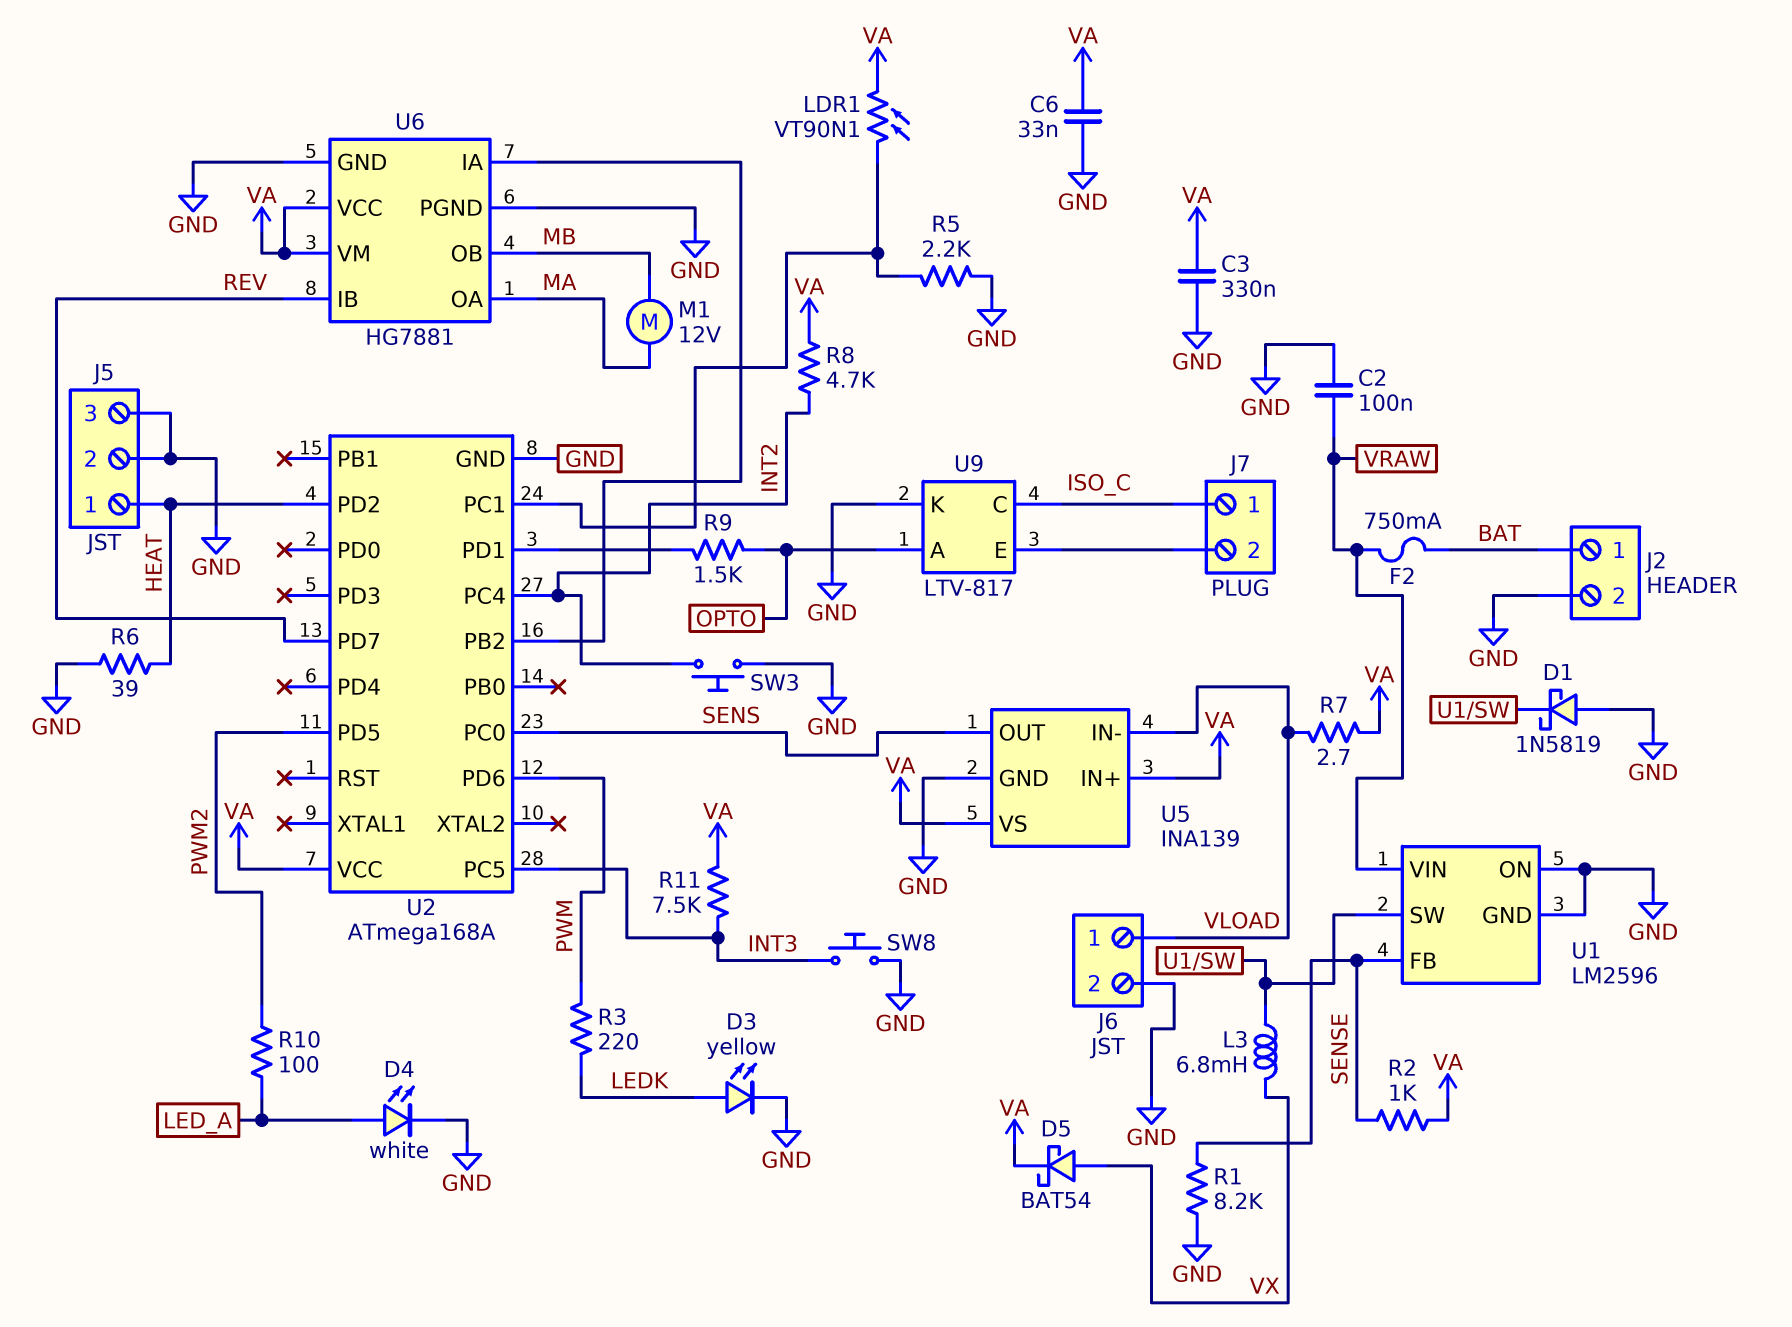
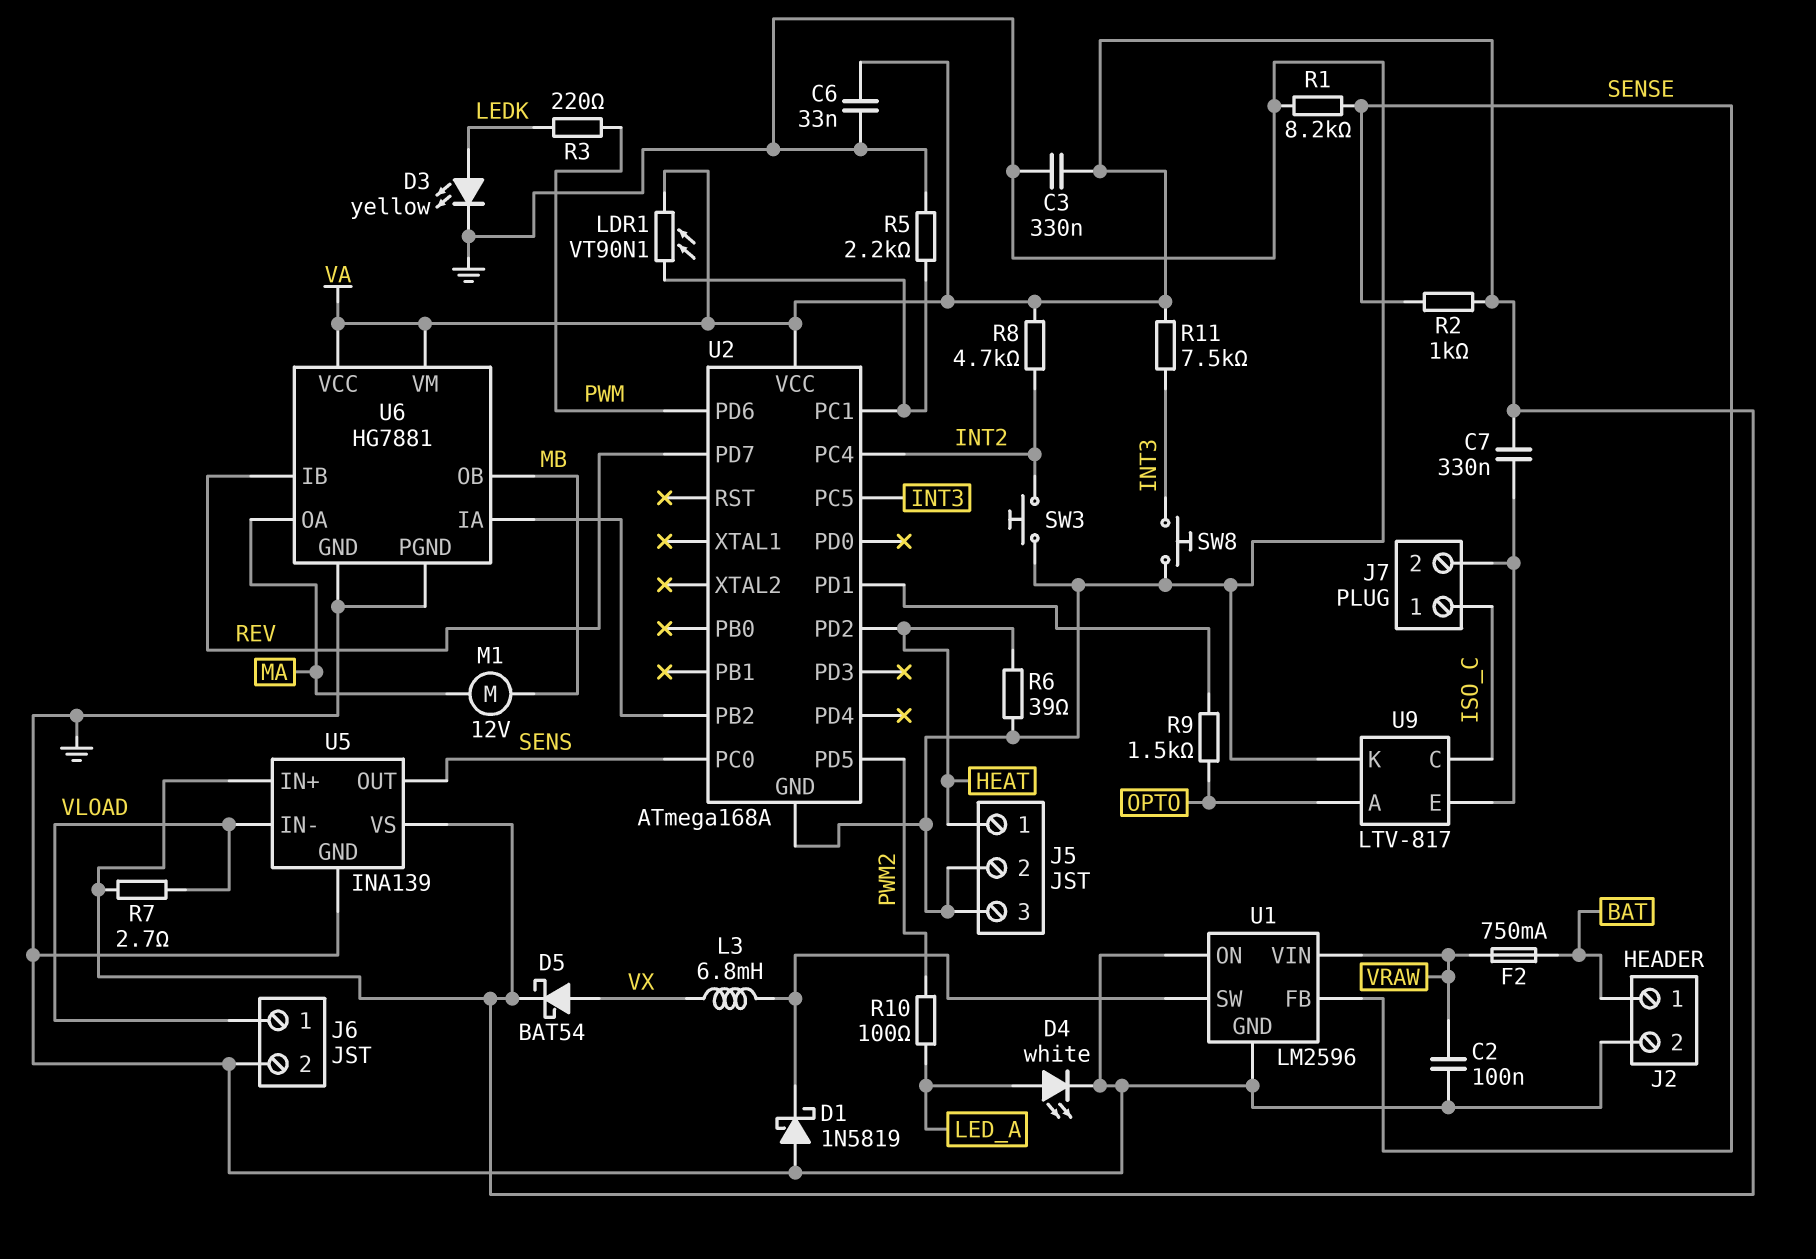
C7: none -> 330nF (J7/2, VA)

